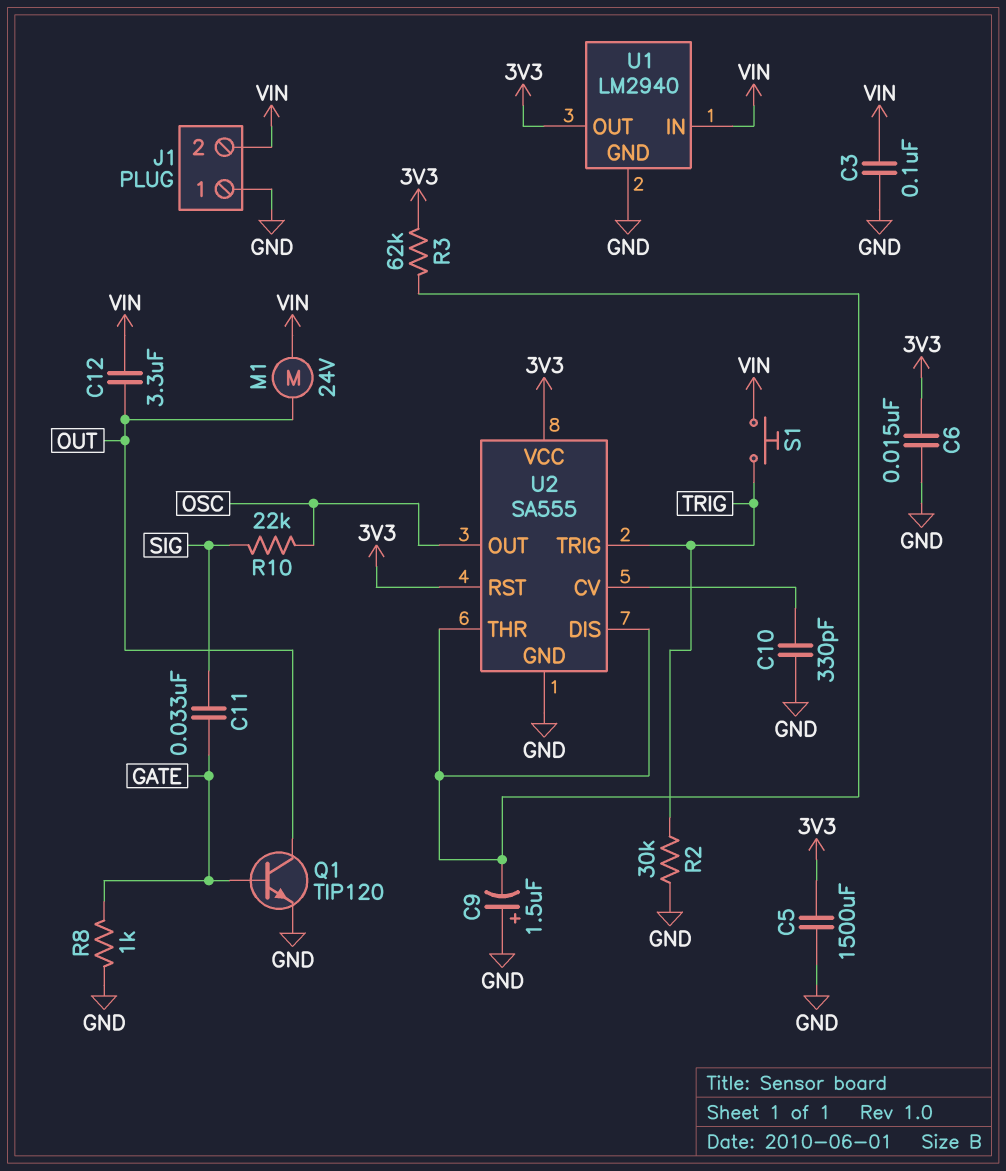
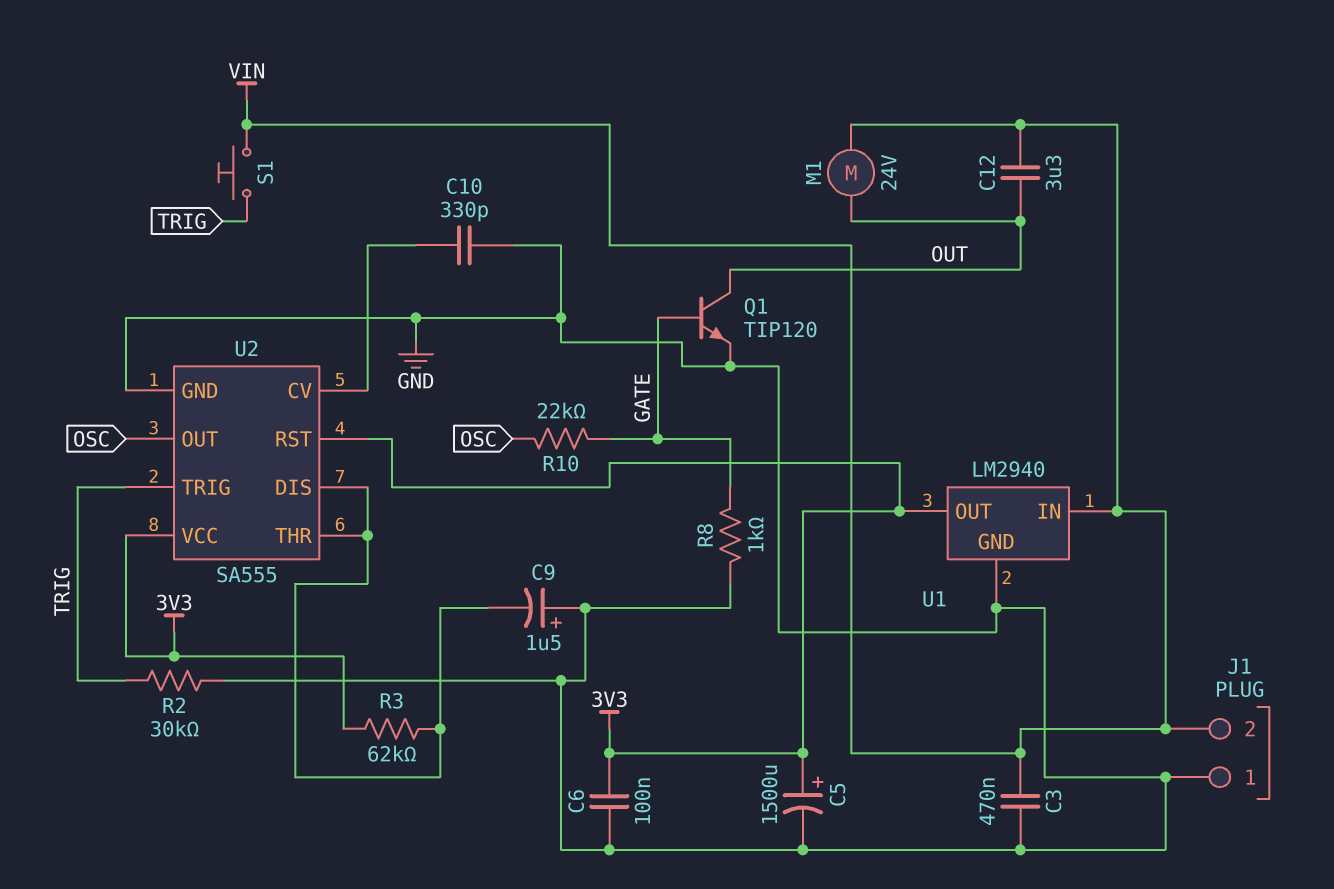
C3: 100nF (GND, VIN) -> 470nF (GND, VIN)
C5: 1500uF (3V3, GND) -> 1500uF (plus 3V3, minus GND)
C6: 15nF (3V3, GND) -> 100nF (3V3, GND)
C11: 33nF (GATE, SIG) -> none
R10: 22k (OSC, SIG) -> 22k (GATE, OSC)

